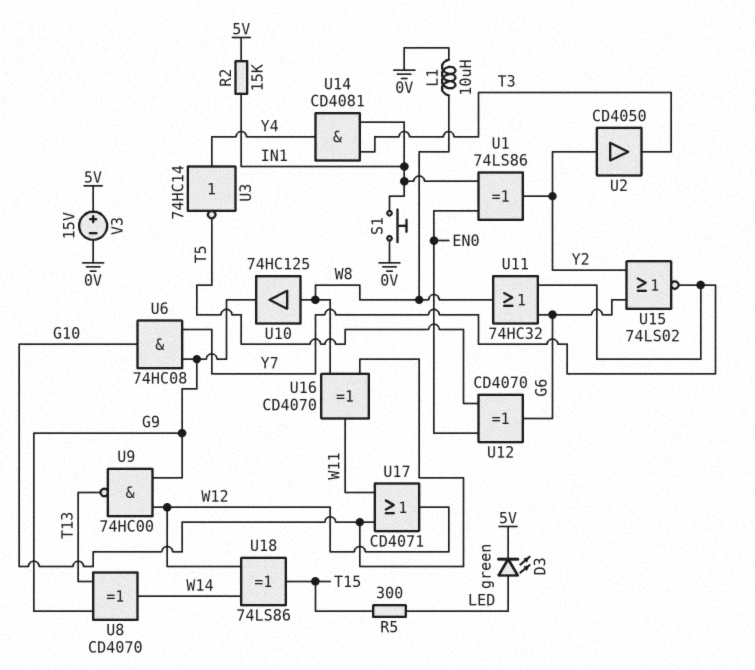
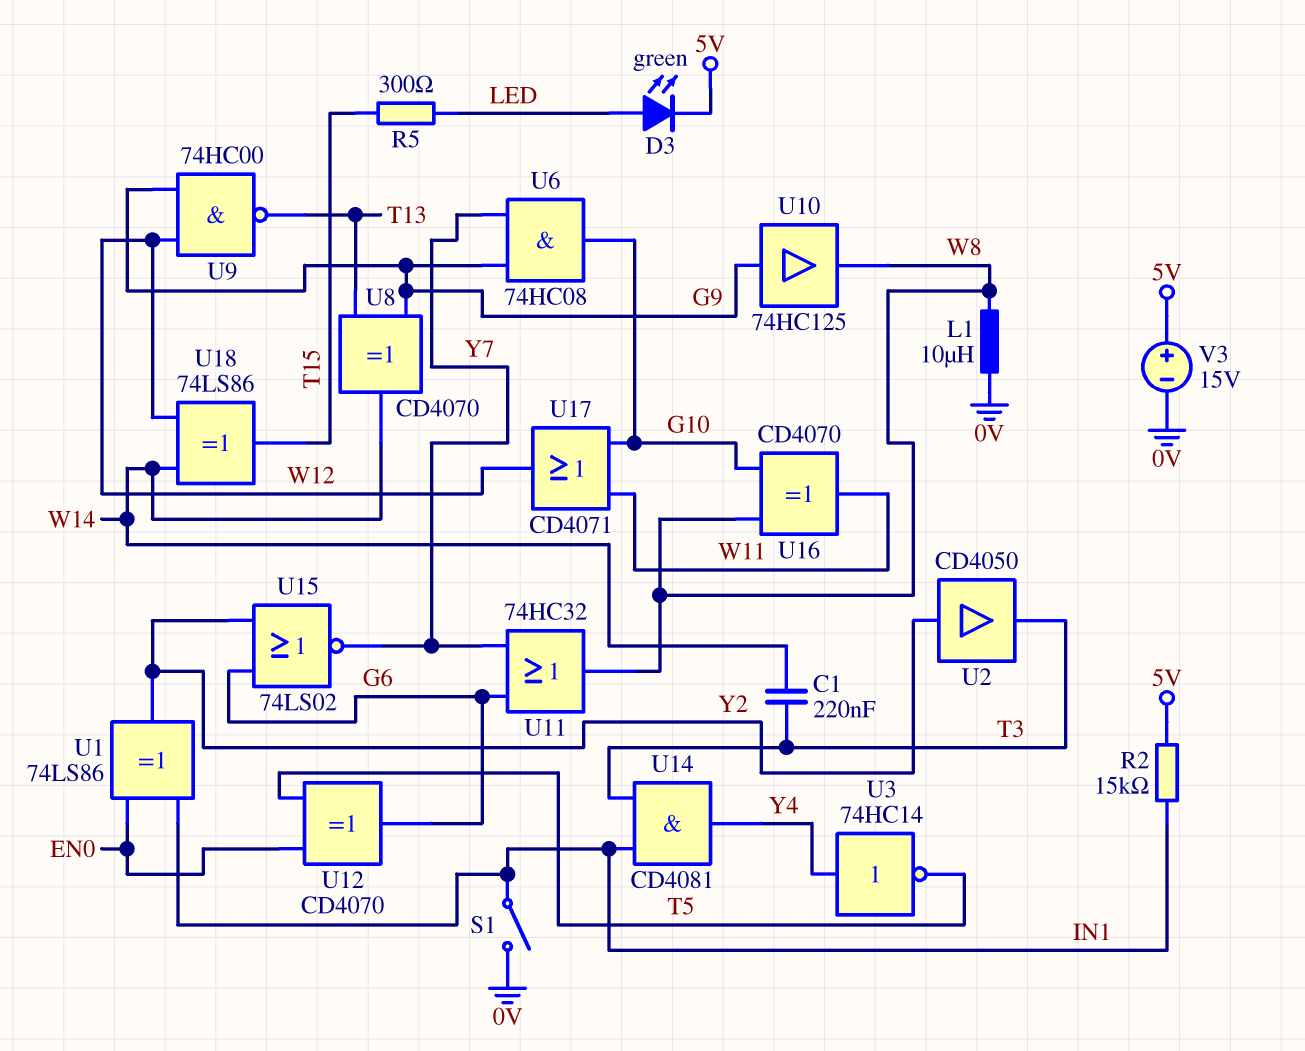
C1: none -> 220nF (T3, W14)
S1: button (0V, IN1) -> switch (0V, IN1)
U10: buffer 74HC125 (in W8, out G9) -> buffer 74HC125 (in G9, out W8)

